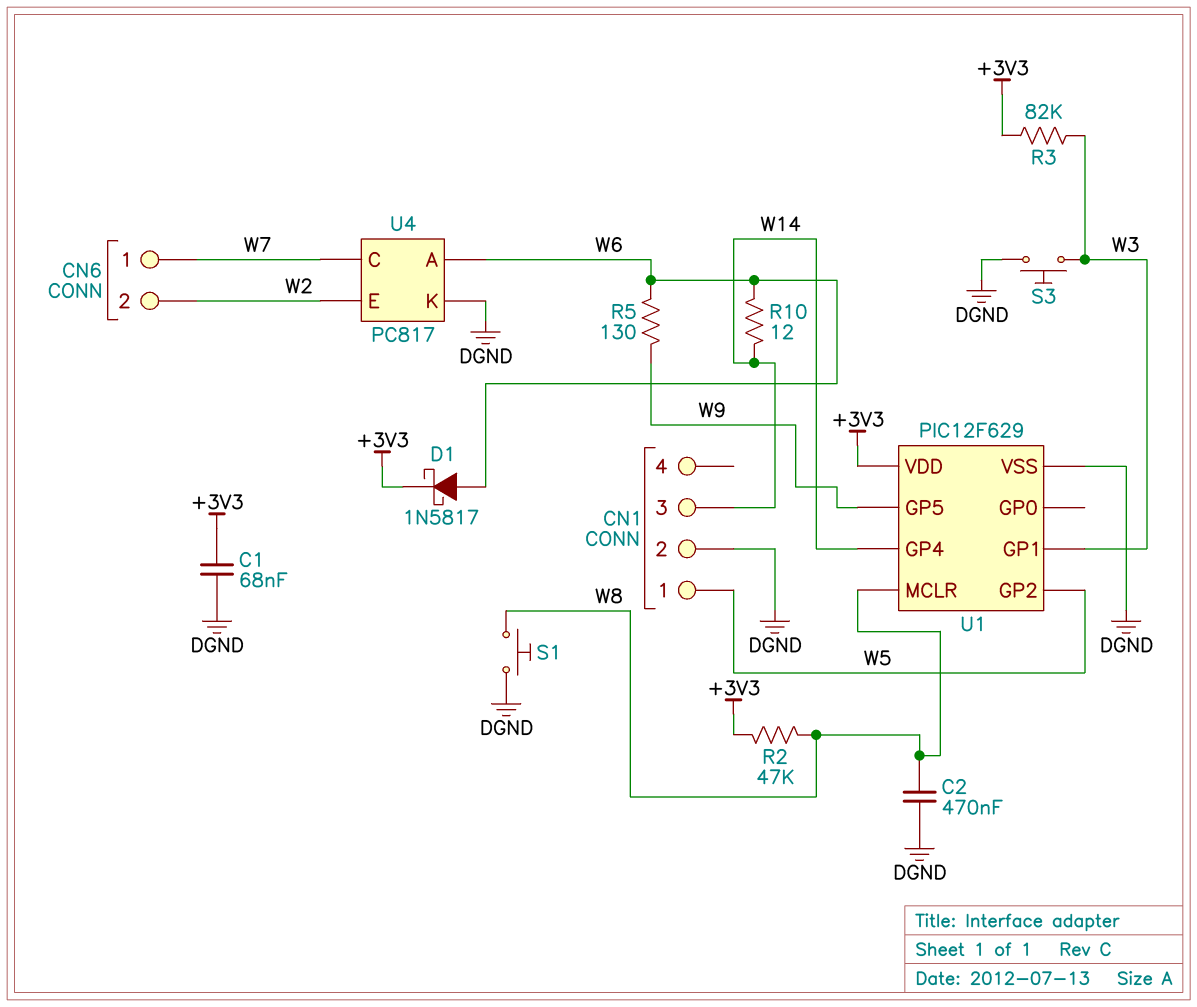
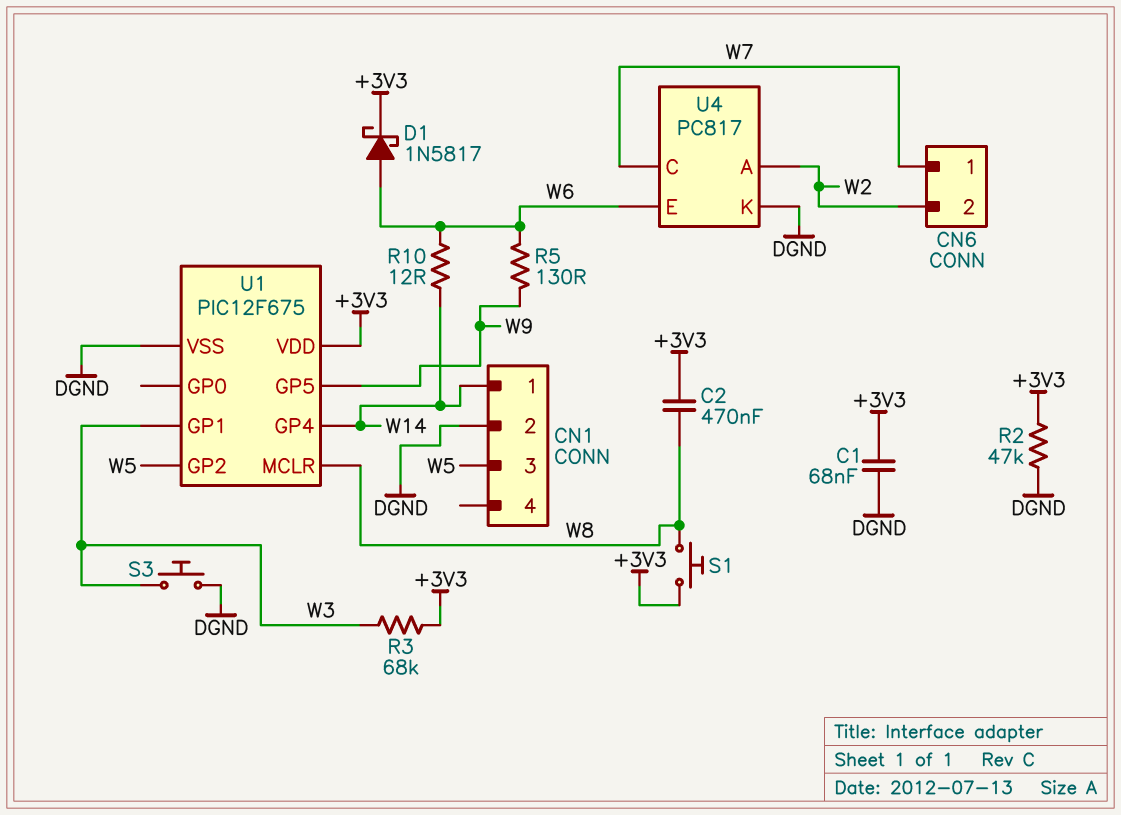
C2: 470nF (DGND, W8) -> 470nF (+3V3, W8)
CN1 pin 1: W5 -> W14
CN1 pin 3: W14 -> W5
R2: 47k (+3V3, W8) -> 47k (+3V3, DGND)
R3: 82k (+3V3, W3) -> 68k (+3V3, W3)
S1: button (DGND, W8) -> button (+3V3, W8)
U1: PIC12F629 -> PIC12F675
U4 pin A: W6 -> W2
U4 pin E: W2 -> W6

